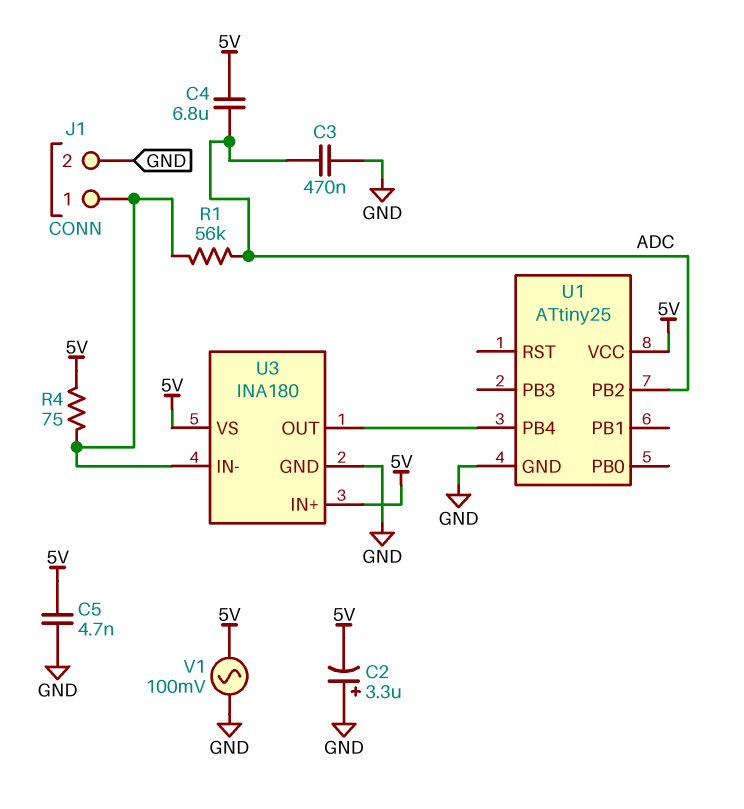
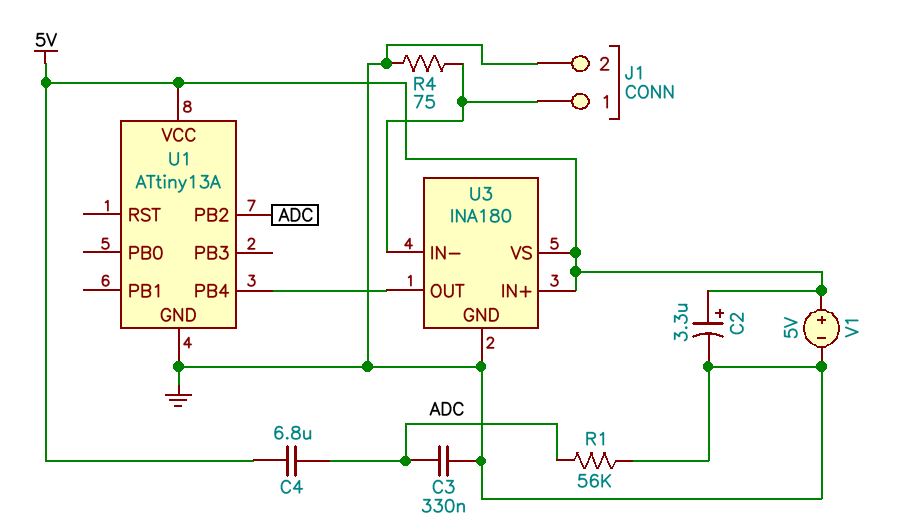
C2: 3.3uF (plus GND, minus 5V) -> 3.3uF (plus 5V, minus GND)
C3: 470nF (ADC, GND) -> 330nF (ADC, GND)
C5: 4.7nF (5V, GND) -> none
R1: 56k (ADC, J1/1) -> 56k (ADC, GND)
R4: 75 (5V, J1/1) -> 75 (GND, J1/1)
U1: ATtiny25 -> ATtiny13A
V1: AC 100mV (5V, GND) -> 5V (plus 5V, minus GND)

